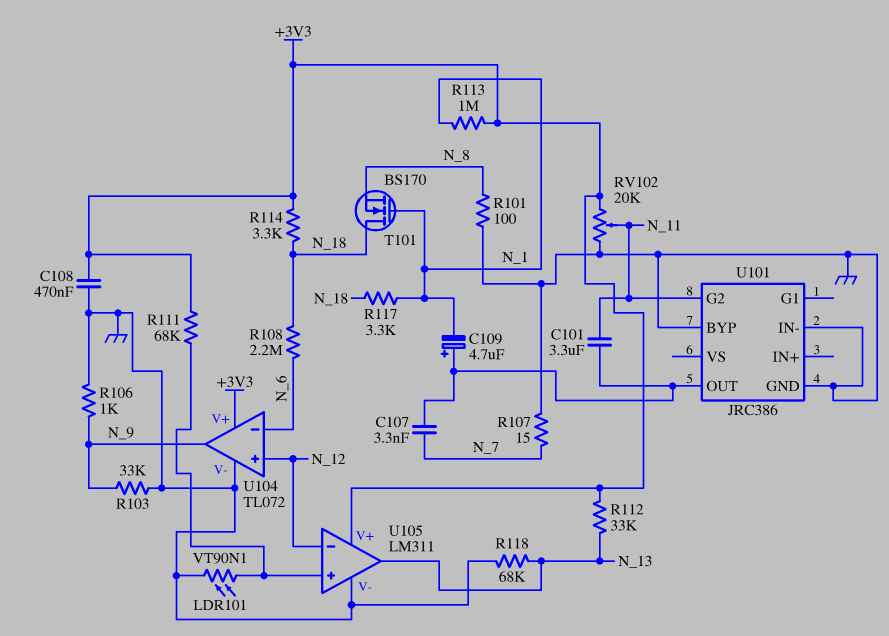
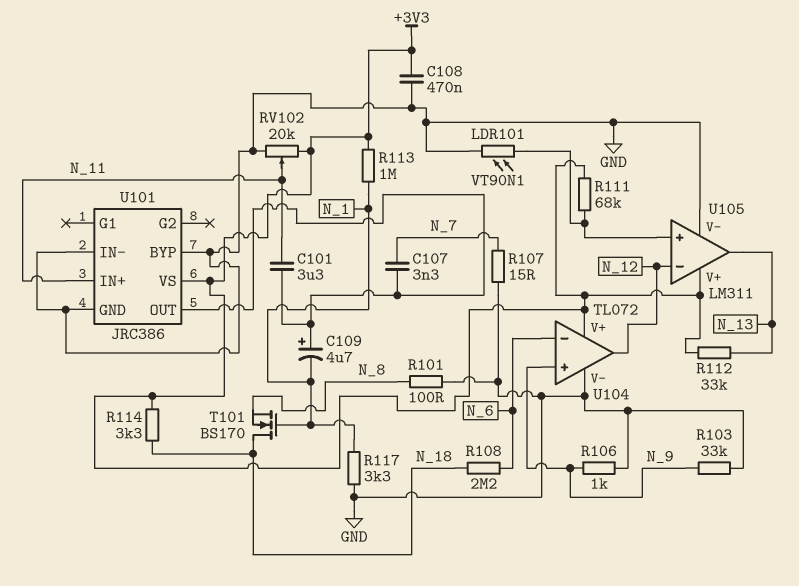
R117: 3.3k (N_1, N_18) -> 3.3k (GND, N_1)
R118: 68k (GND, N_13) -> none
U101 pin G2: N_11 -> none
U101 pin IN+: none -> N_11
U101 pin VS: none -> +3V3
U104 pin in+: N_12 -> N_9
U104 pin out: N_9 -> N_12

